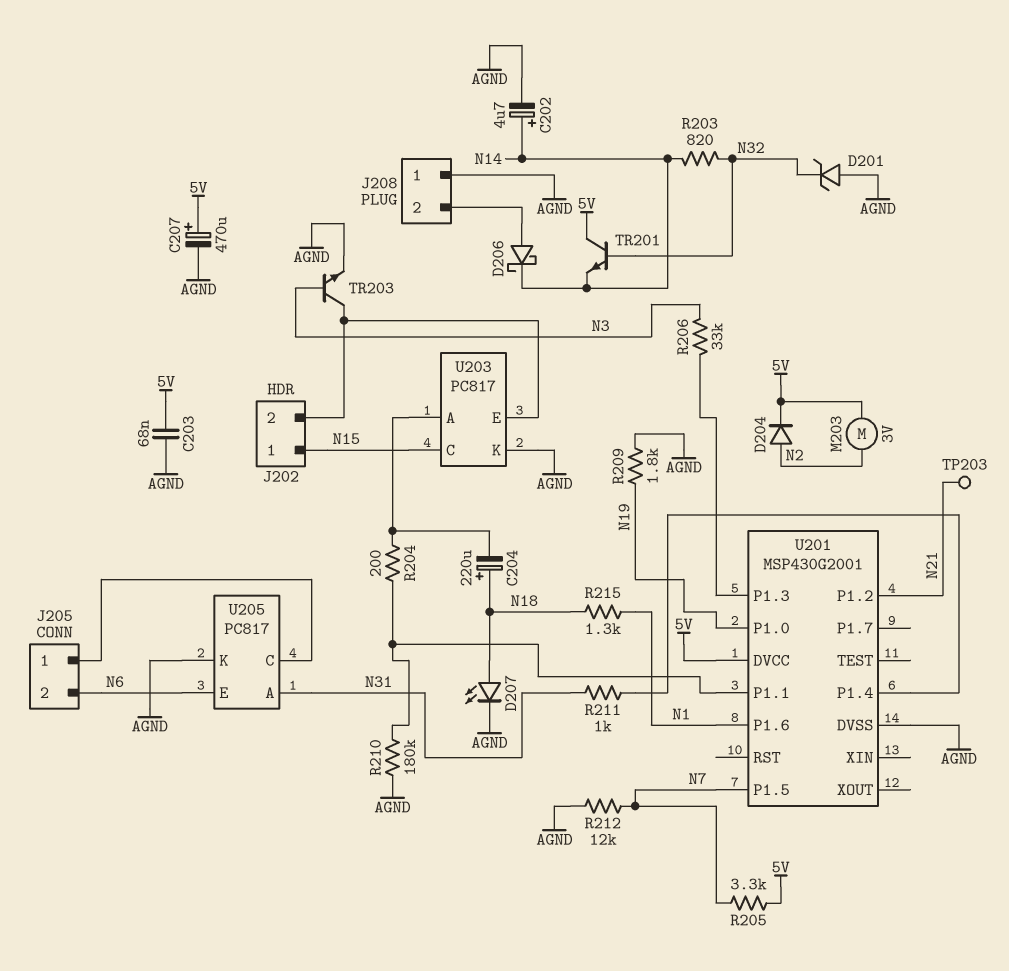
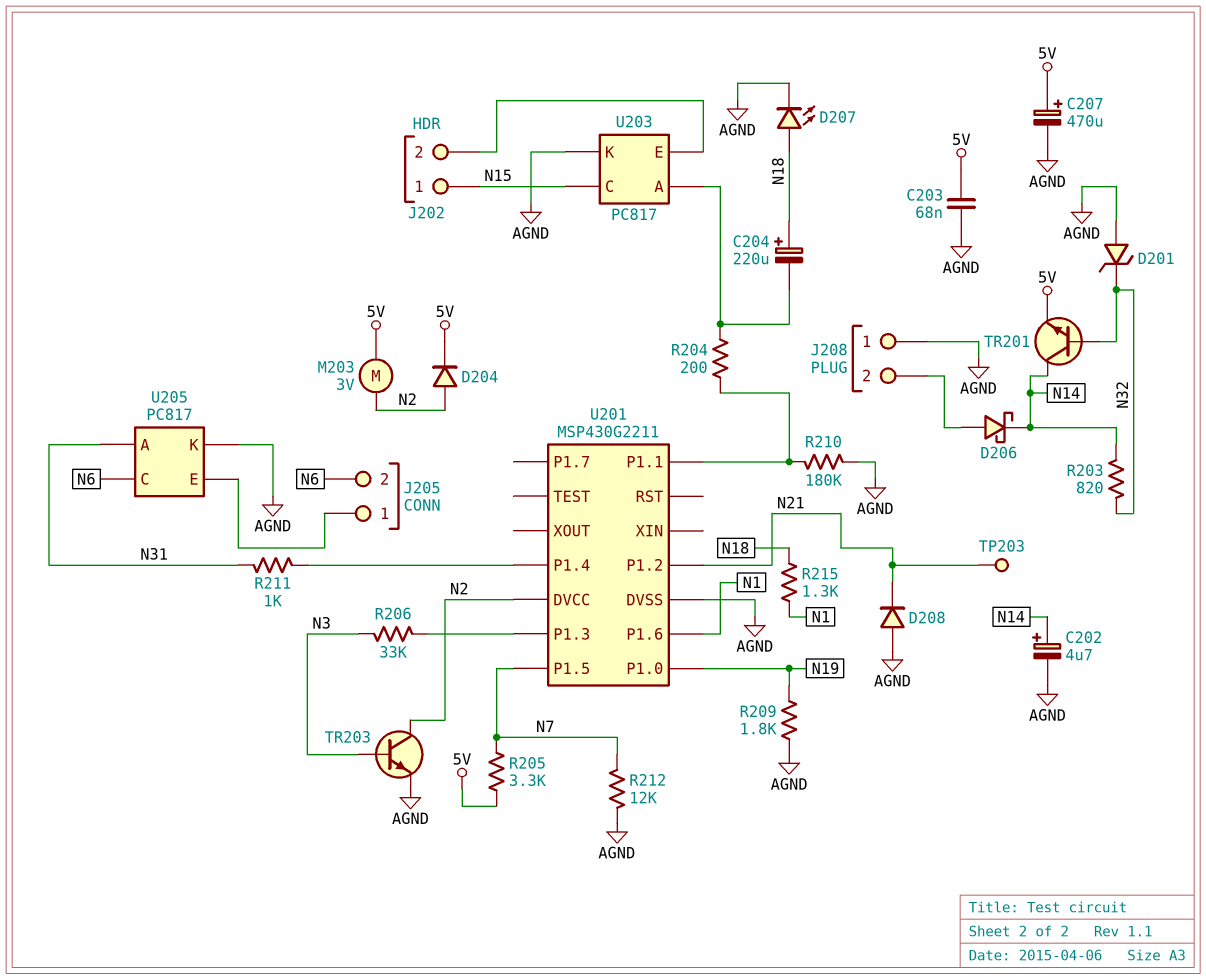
D208: none -> diode (A AGND, K N21)
TR201: NPN (B N32, C 5V, E N14) -> NPN (B N32, C N14, E 5V)
TR203: NPN (B N3, C J202/2, E AGND) -> NPN (B N3, C N2, E AGND)
U201: MSP430G2001 -> MSP430G2211
U201 pin DVCC: 5V -> N2
U205 pin C: J205/1 -> N6
U205 pin E: N6 -> J205/1

